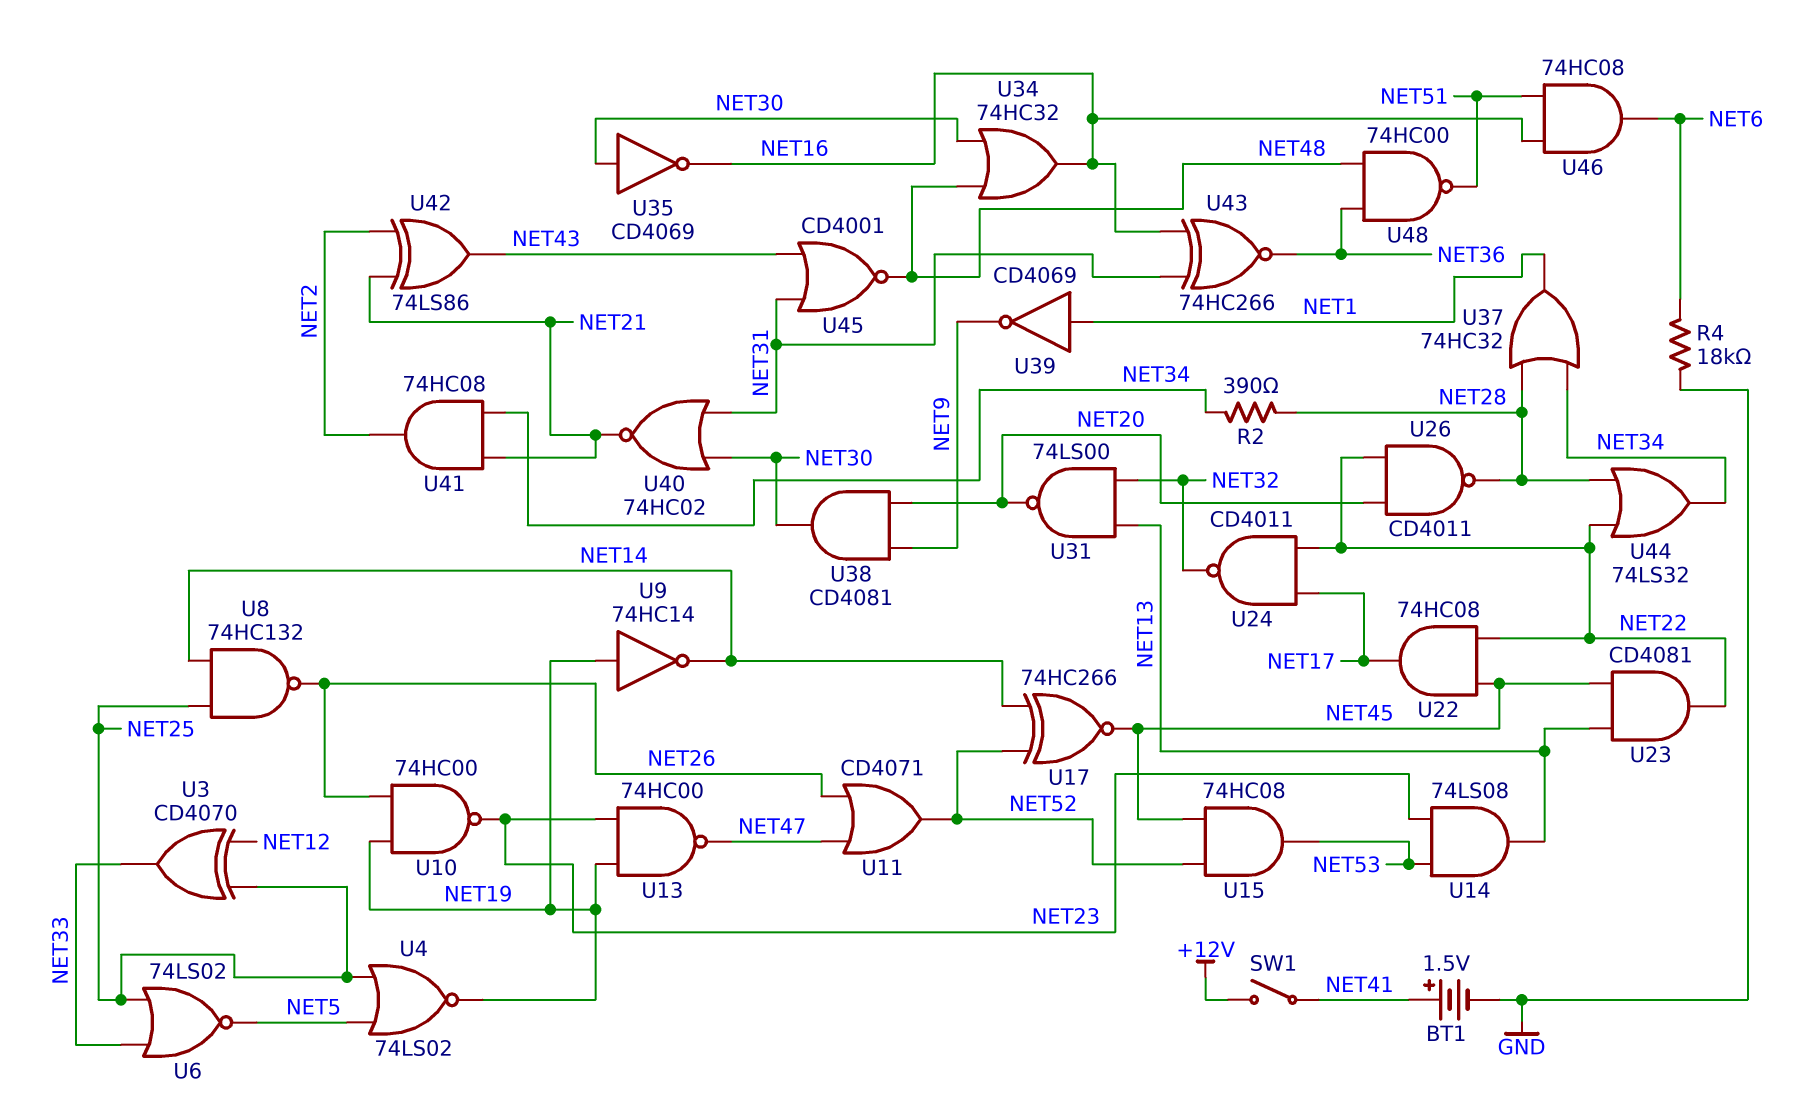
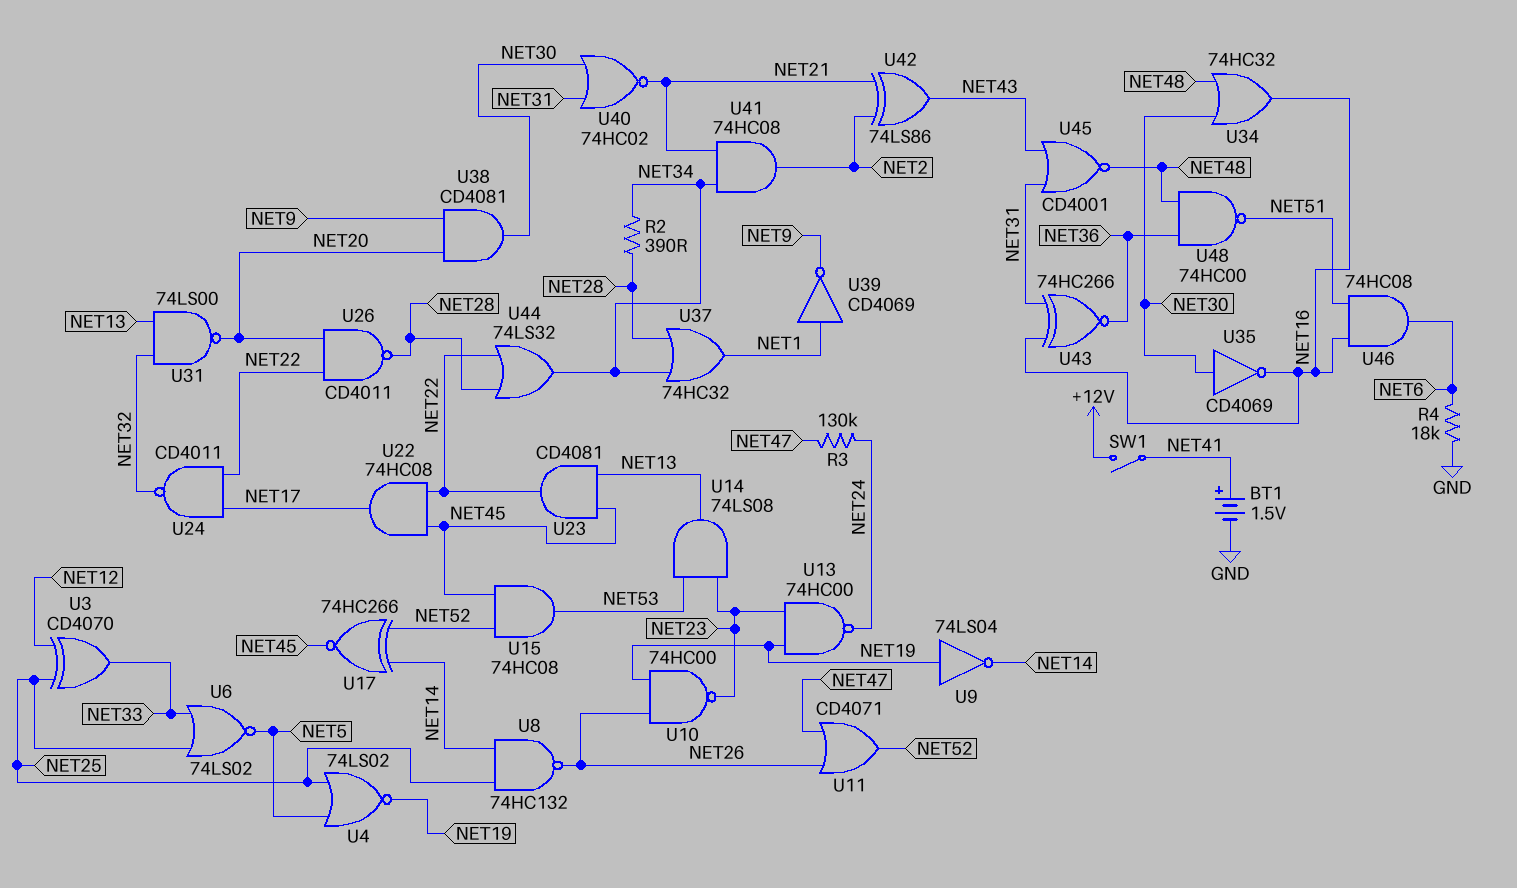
R3: none -> 130k (NET24, NET47)
U9: NOT 74HC14 (in NET19, out NET14) -> NOT 74LS04 (in NET19, out NET14)
U13: NAND 74HC00 (in NET19, in NET23, out NET47) -> NAND 74HC00 (in NET19, in NET23, out NET24)

